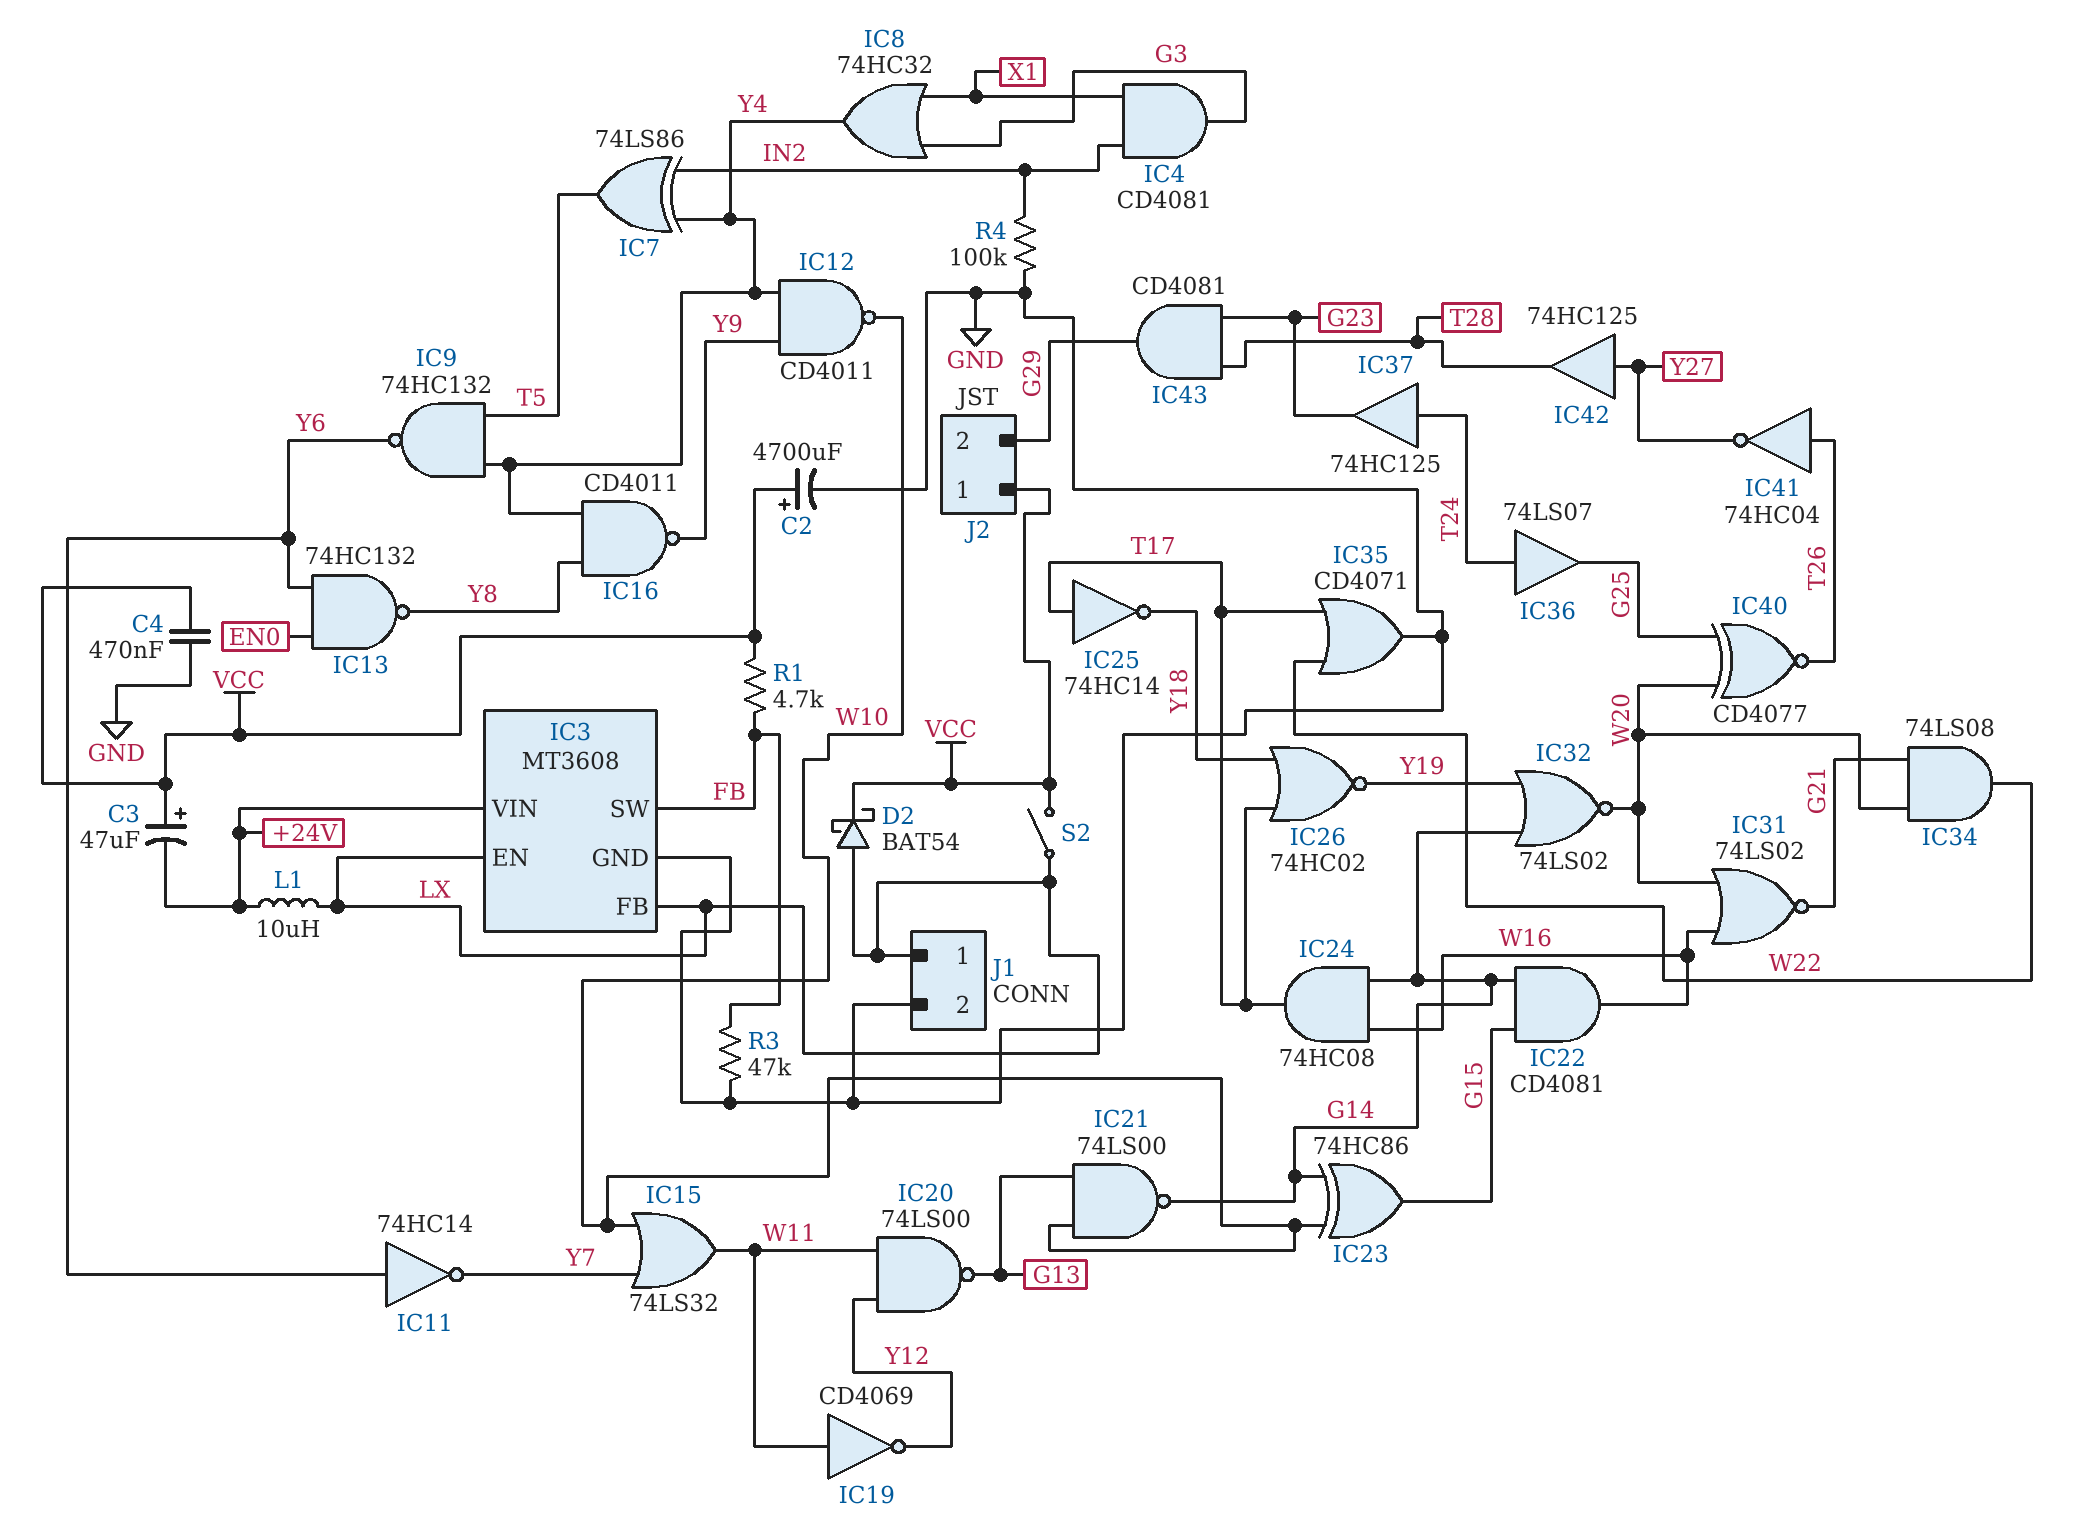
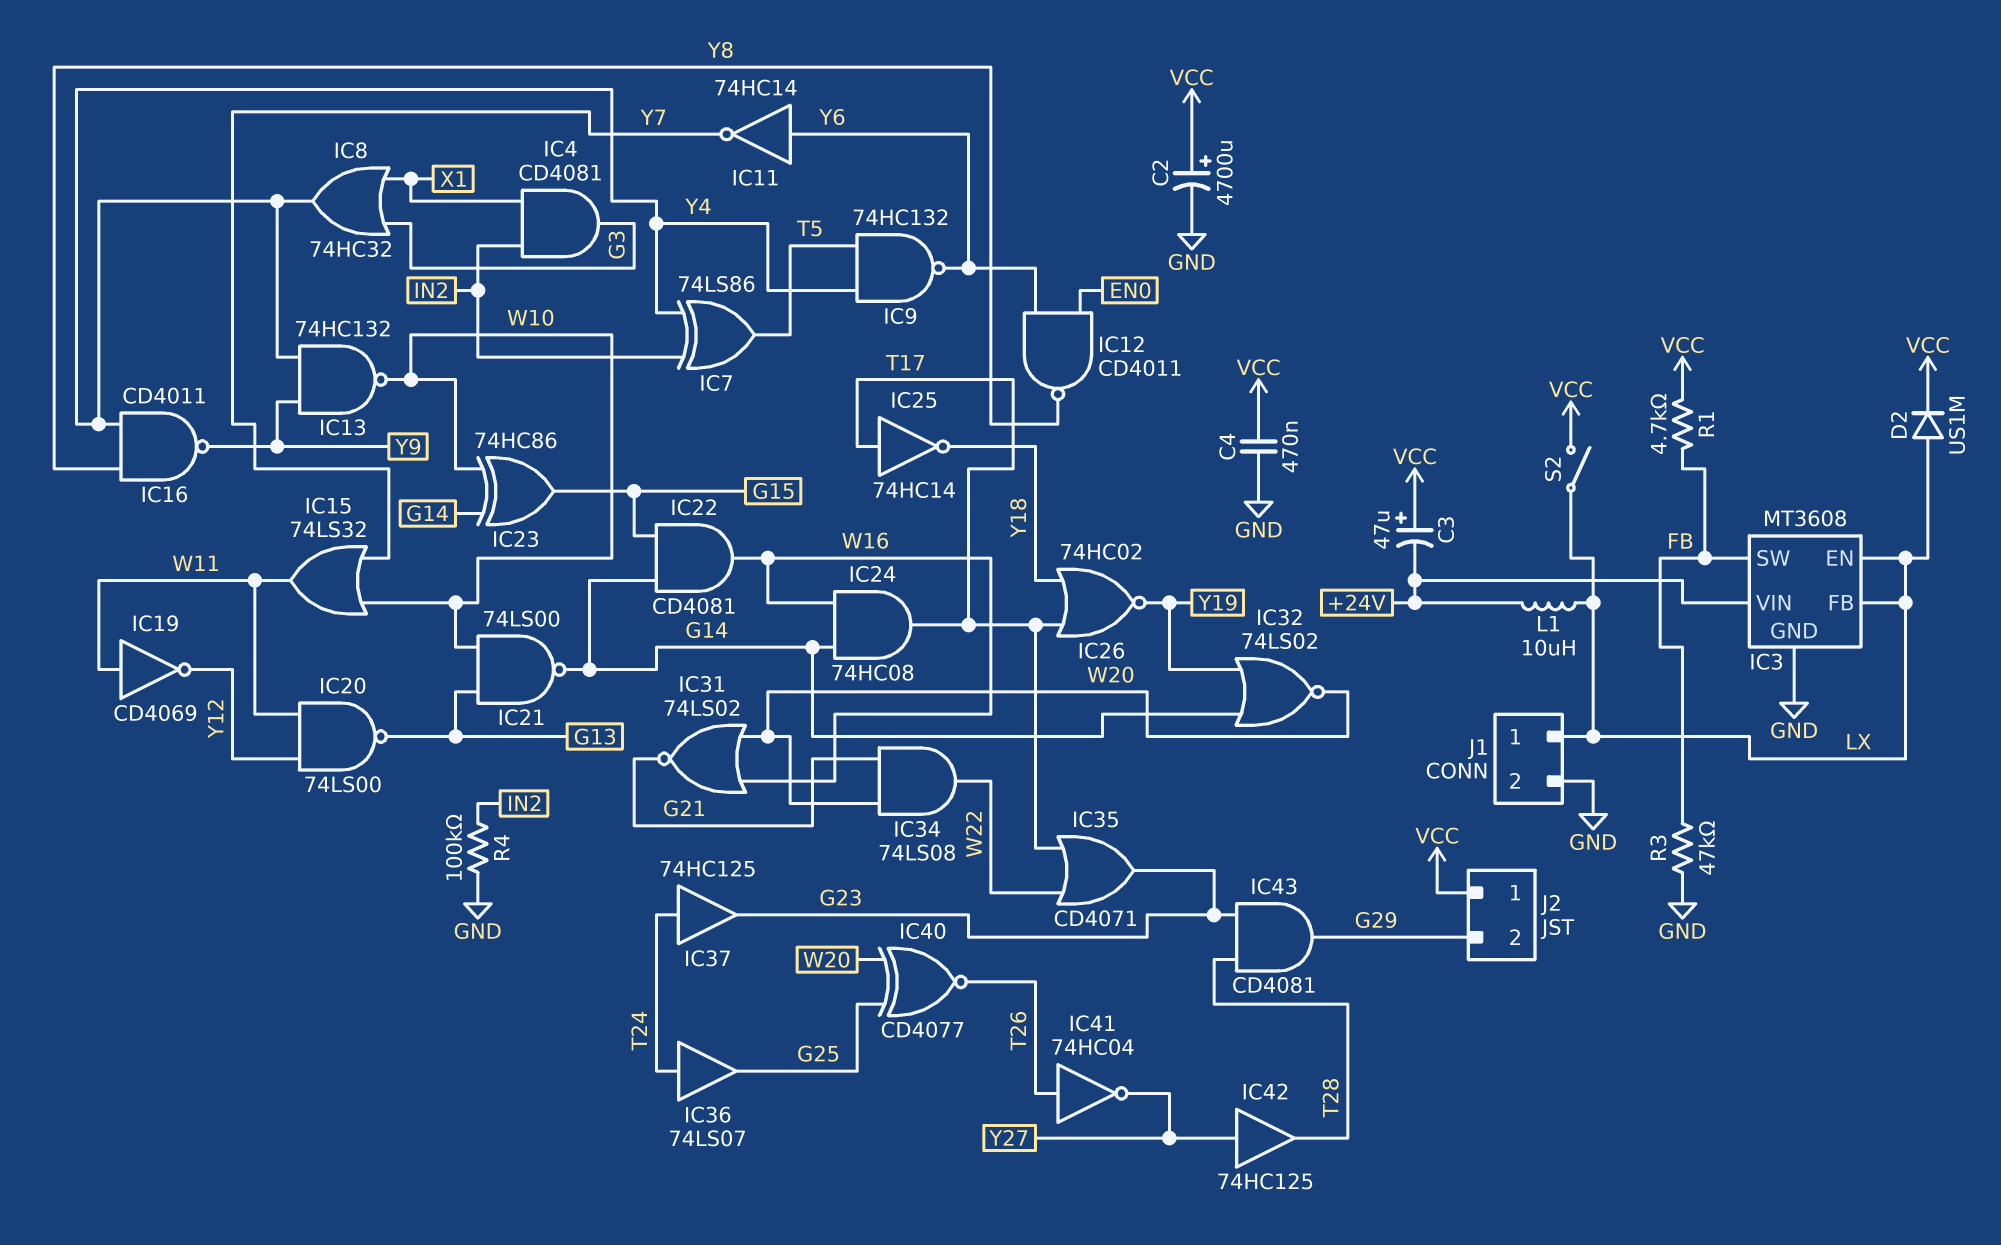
D2: schottky BAT54 (A LX, K VCC) -> diode US1M (A LX, K VCC)
IC12: NAND CD4011 (in Y4, in Y9, out W10) -> NAND CD4011 (in EN0, in Y6, out Y8)
IC13: NAND 74HC132 (in EN0, in Y6, out Y8) -> NAND 74HC132 (in Y4, in Y9, out W10)
IC35: OR CD4071 (in T17, in W22, out GND) -> OR CD4071 (in T17, in W22, out G23)

